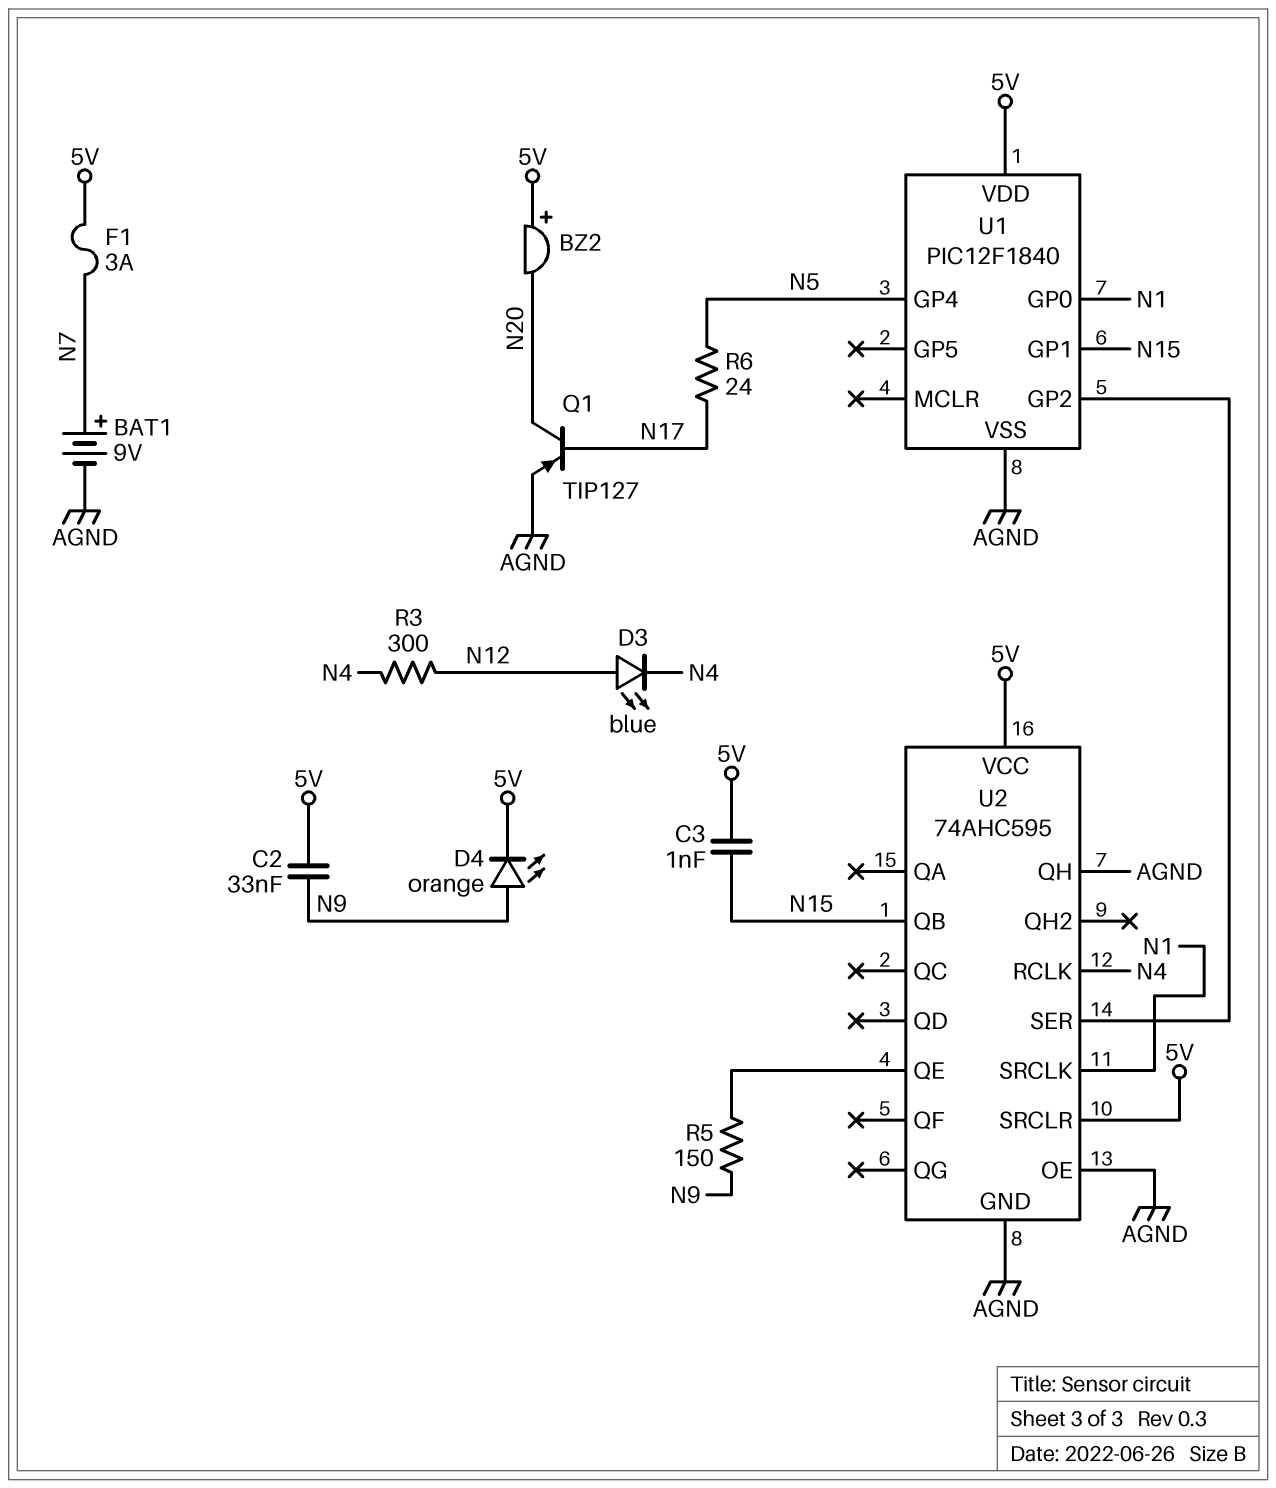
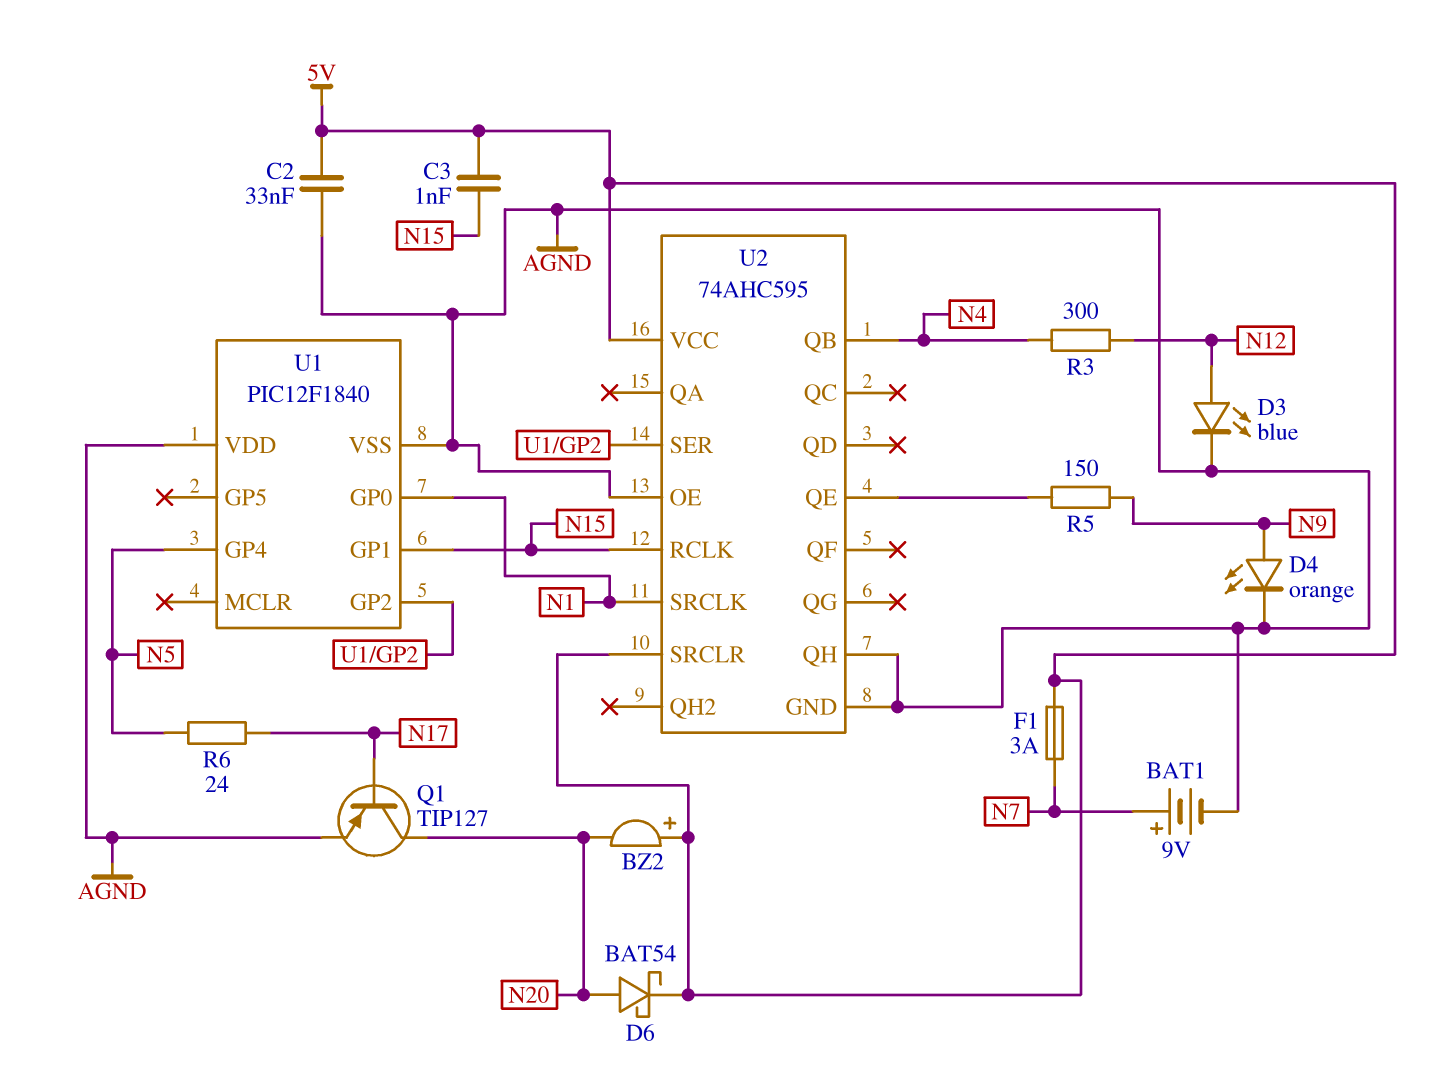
C2: 33nF (5V, N9) -> 33nF (5V, AGND)
D3: LED blue (A N12, K N4) -> LED blue (A N12, K AGND)
D4: LED orange (A N9, K 5V) -> LED orange (A N9, K AGND)
D6: none -> schottky BAT54 (A N20, K 5V)
U1 pin VDD: 5V -> AGND
U2 pin QB: N15 -> N4
U2 pin RCLK: N4 -> N15

